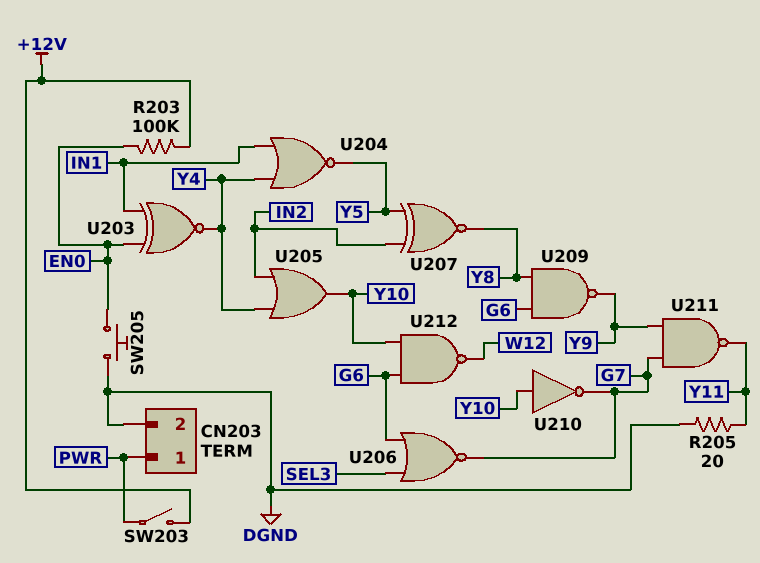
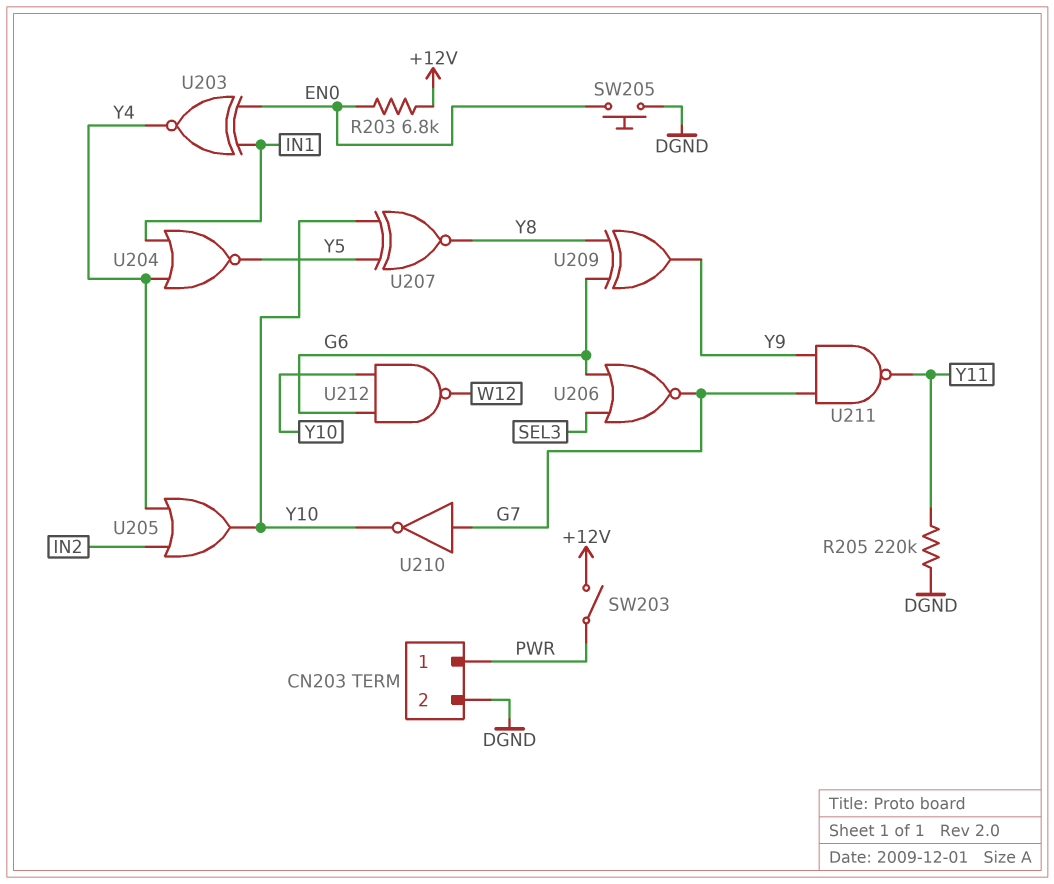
R203: 100k (+12V, EN0) -> 6.8k (+12V, EN0)
R205: 20 (DGND, Y11) -> 220k (DGND, Y11)
U207: XNOR (in IN2, in Y5, out Y8) -> XNOR (in Y5, in Y10, out Y8)
U209: NAND (in G6, in Y8, out Y9) -> XOR (in G6, in Y8, out Y9)
U210: NOT (in Y10, out G7) -> NOT (in G7, out Y10)

